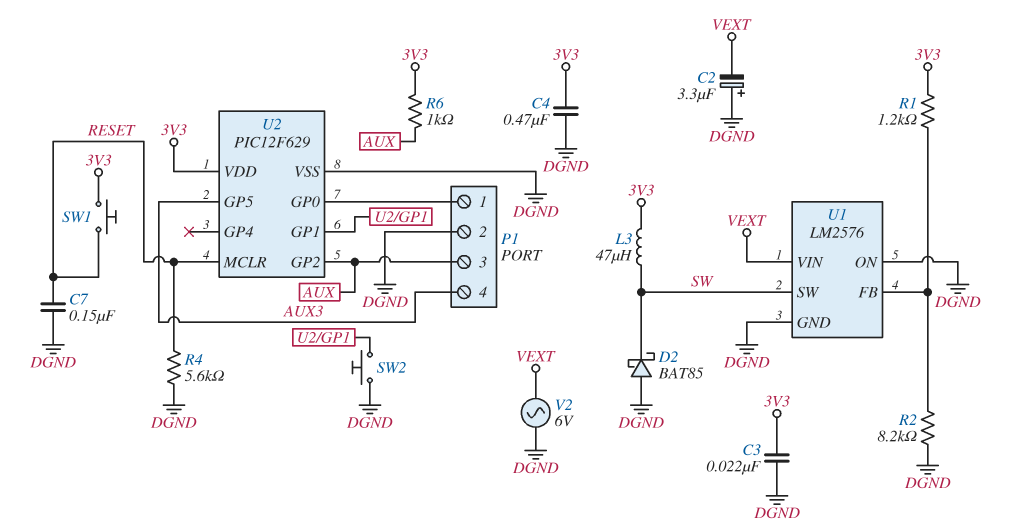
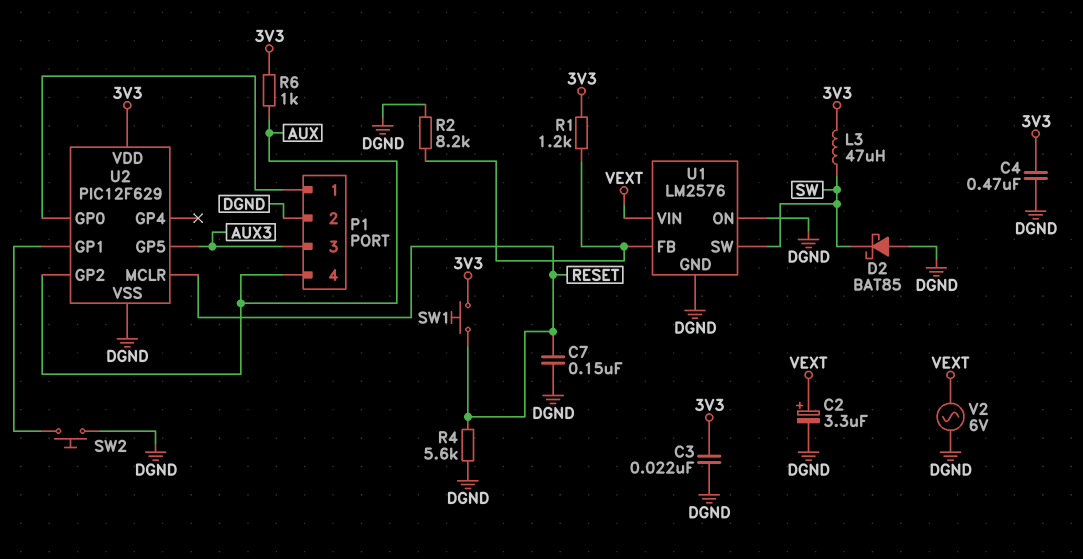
C2: 3.3uF (plus DGND, minus VEXT) -> 3.3uF (plus VEXT, minus DGND)
P1 pin 3: AUX -> AUX3
P1 pin 4: AUX3 -> AUX

